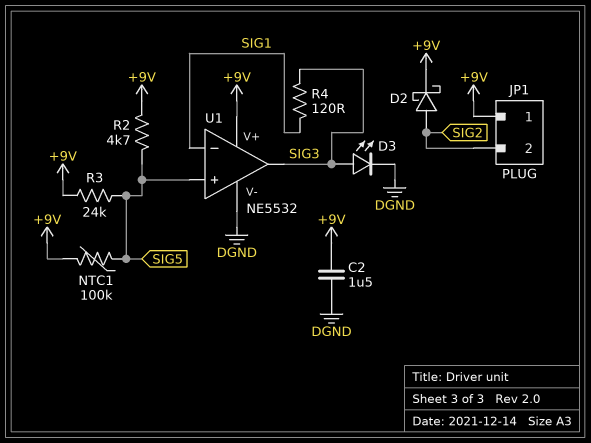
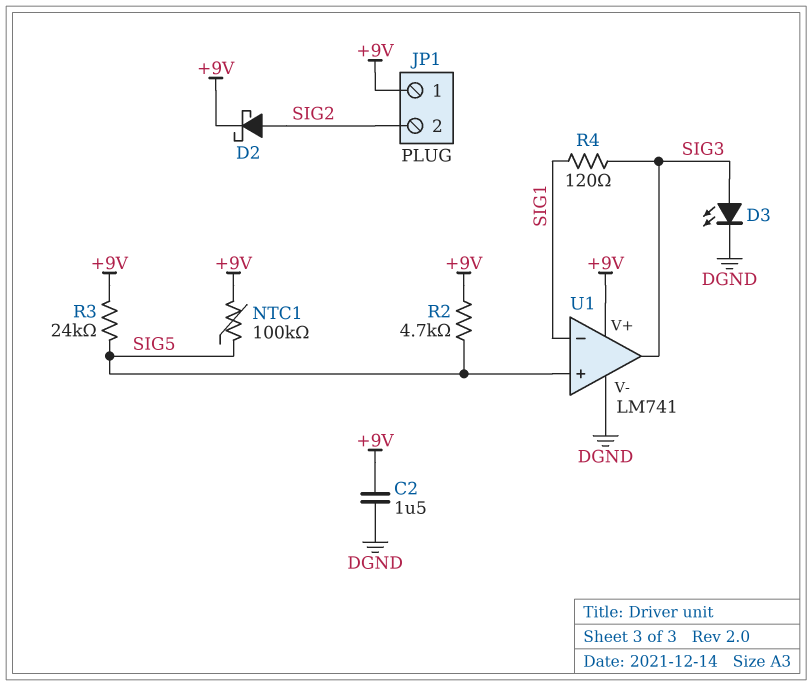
U1: NE5532 -> LM741

